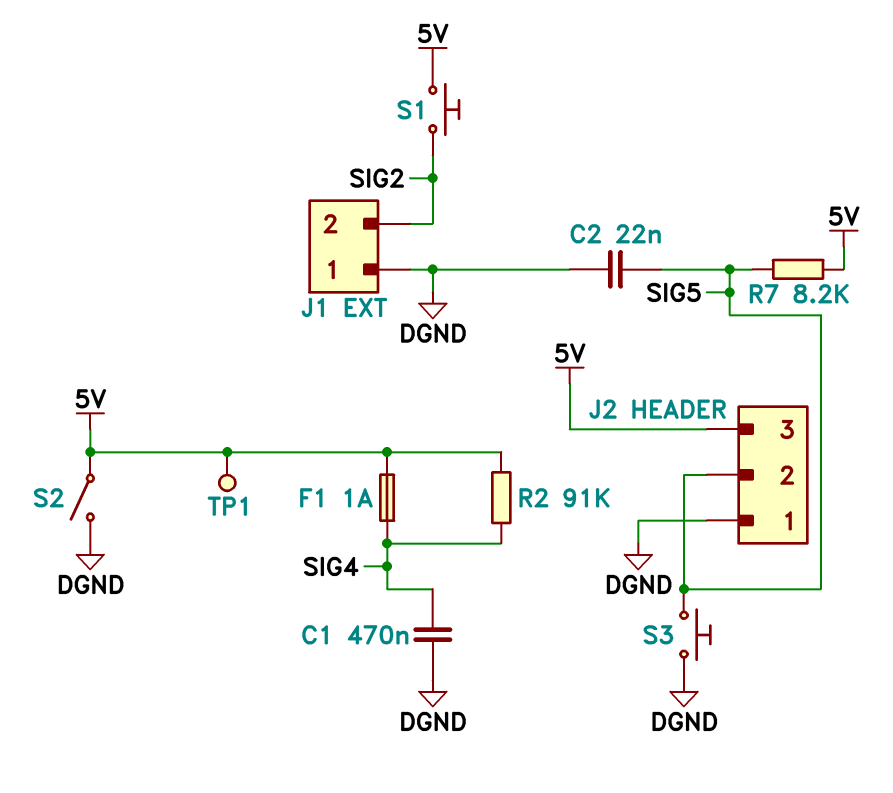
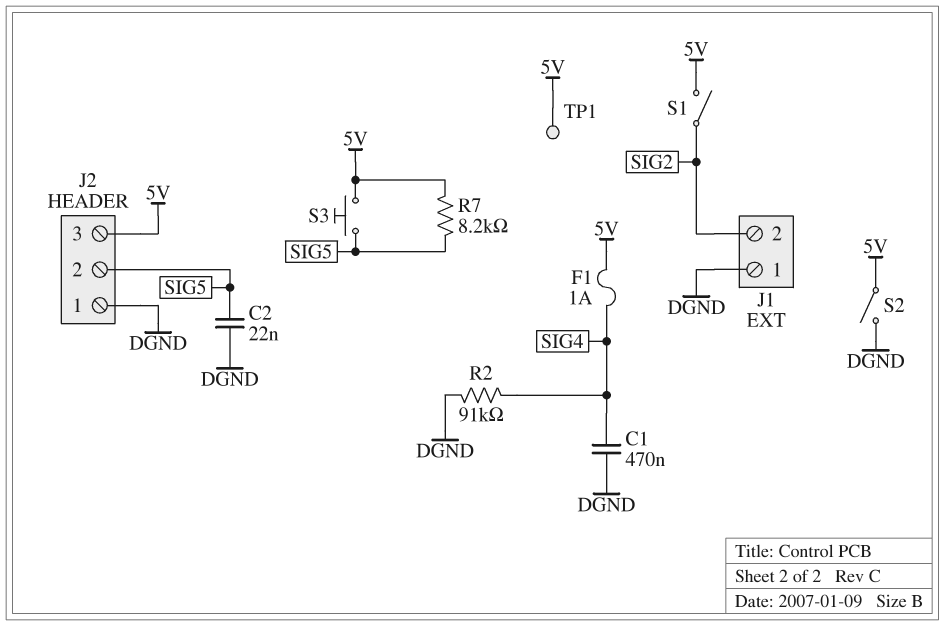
R2: 91k (5V, SIG4) -> 91k (DGND, SIG4)
S1: button (5V, SIG2) -> switch (5V, SIG2)
S3: button (DGND, SIG5) -> button (5V, SIG5)

